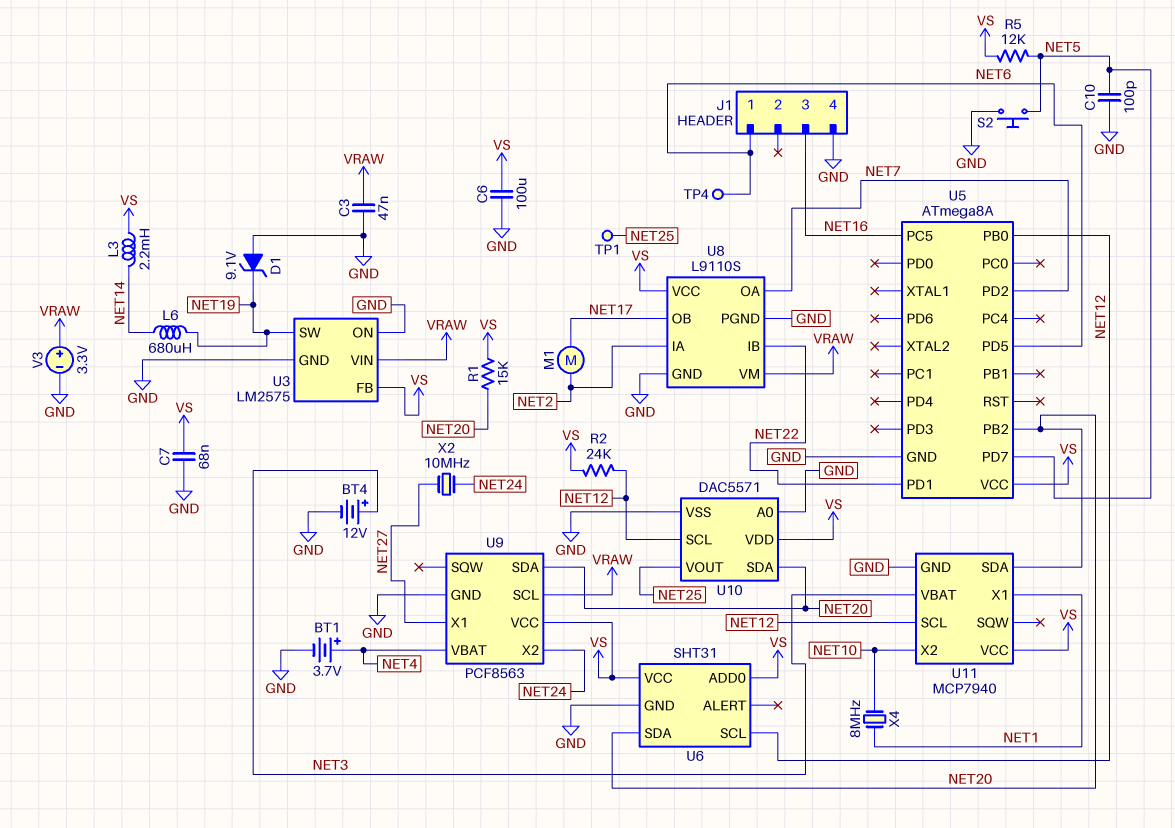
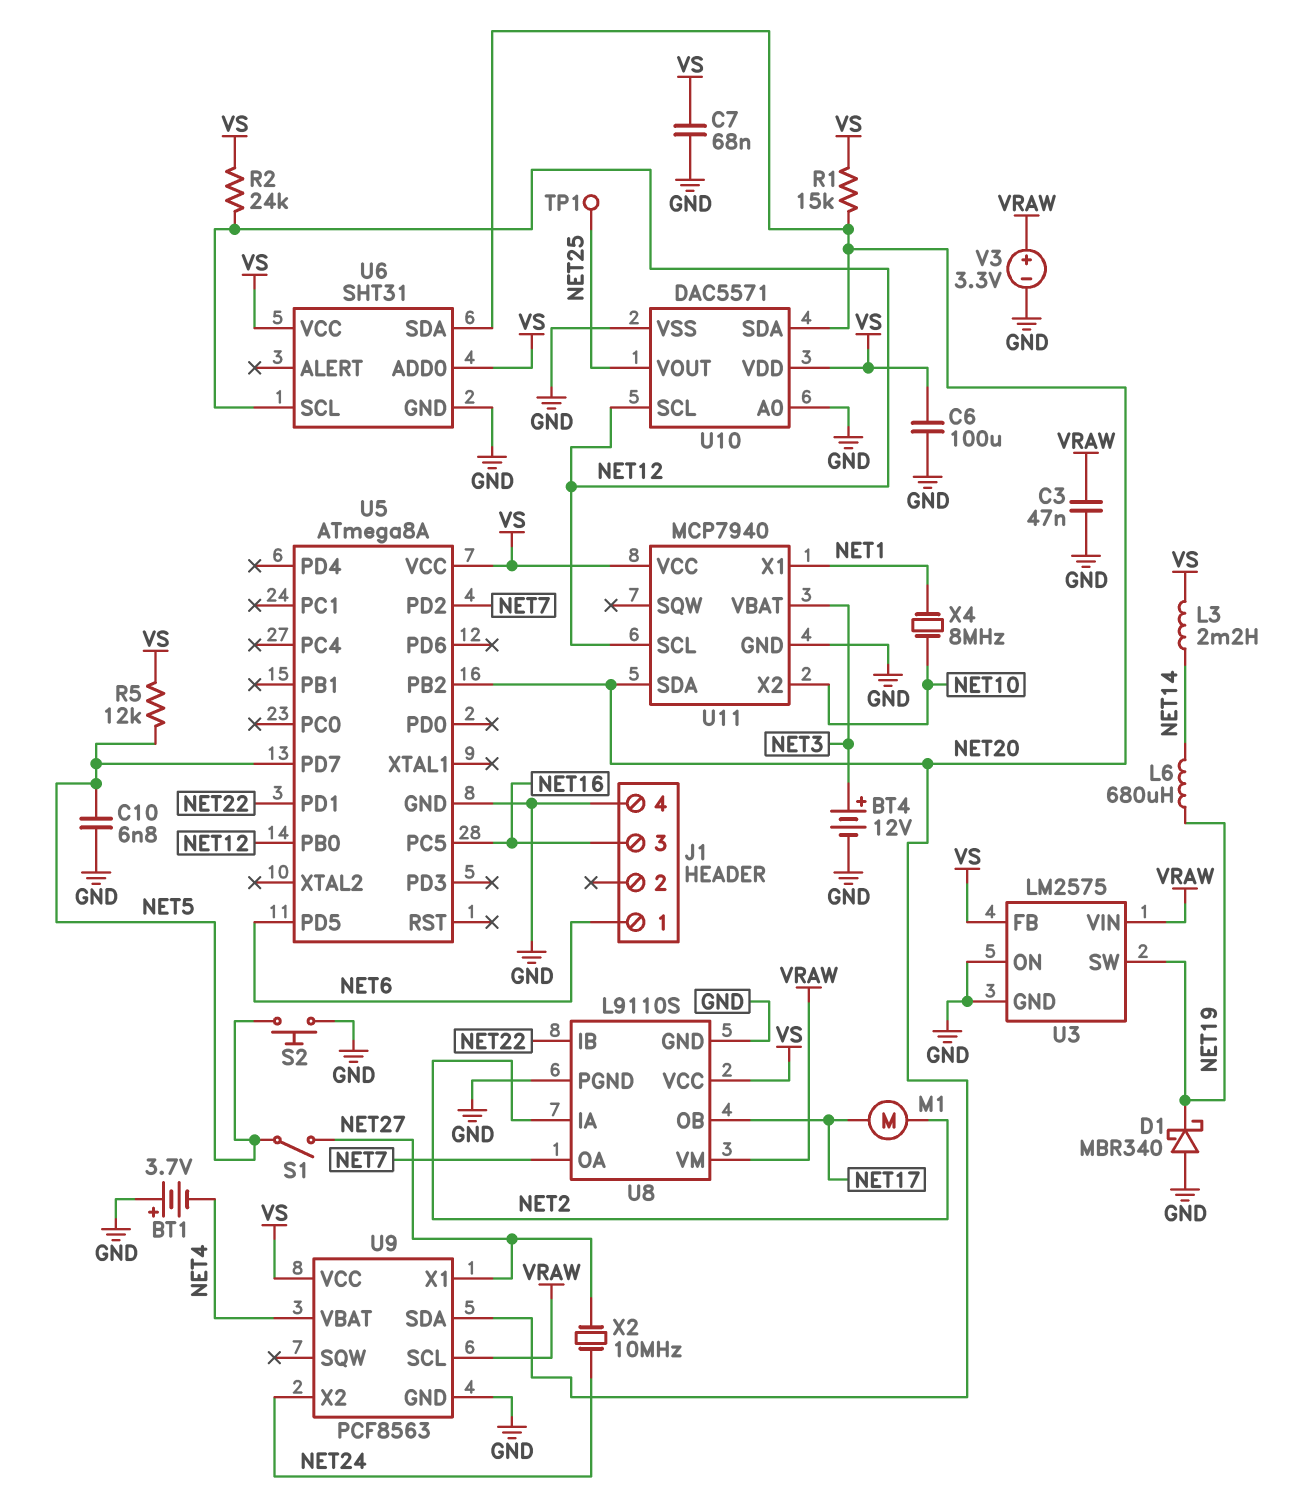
BT1: 3.7V (plus NET4, minus GND) -> 3.7V (plus GND, minus NET4)
C10: 100pF (GND, NET5) -> 6.8nF (GND, NET5)
D1: zener 9.1V (A GND, K NET19) -> schottky MBR340 (A GND, K NET19)
S1: none -> switch (NET5, NET27)
TP4: test point (NET6) -> none

